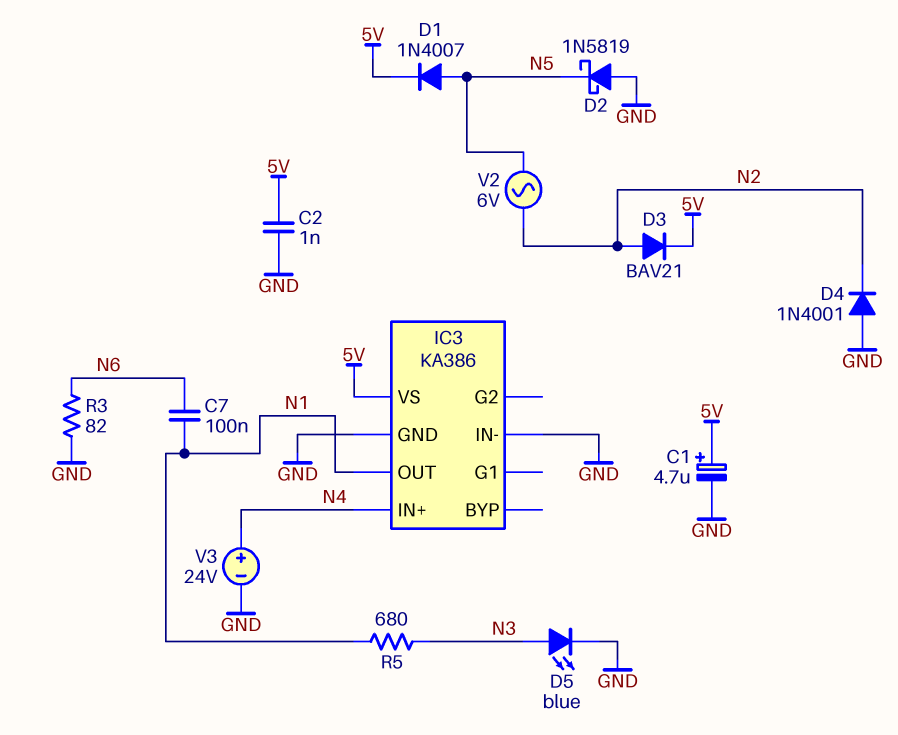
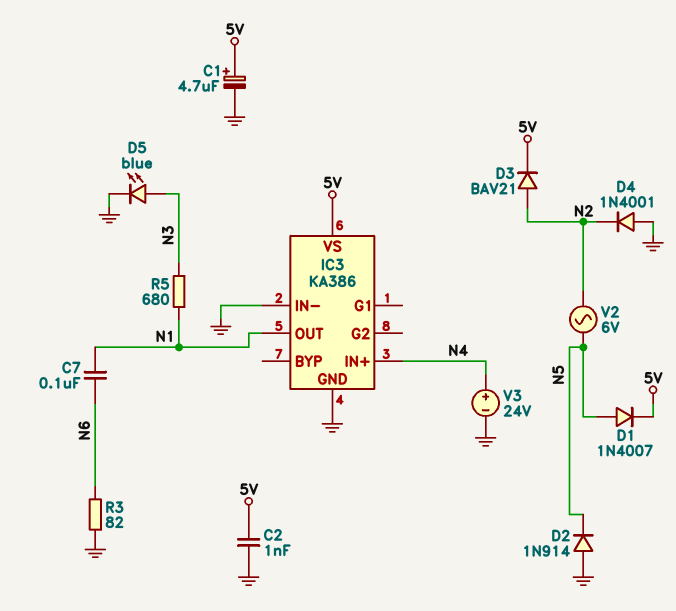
D2: schottky 1N5819 (A GND, K N5) -> diode 1N914 (A GND, K N5)

